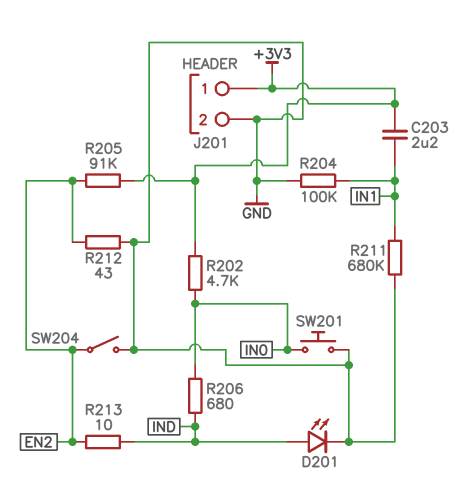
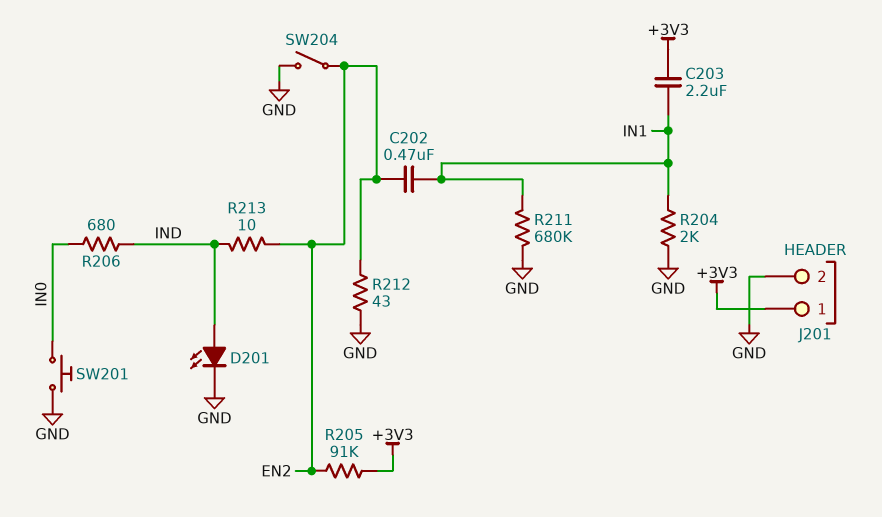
C202: none -> 470nF (EN2, IN1)
R202: 4.7k (+3V3, IN0) -> none
R204: 100k (GND, IN1) -> 2k (GND, IN1)

